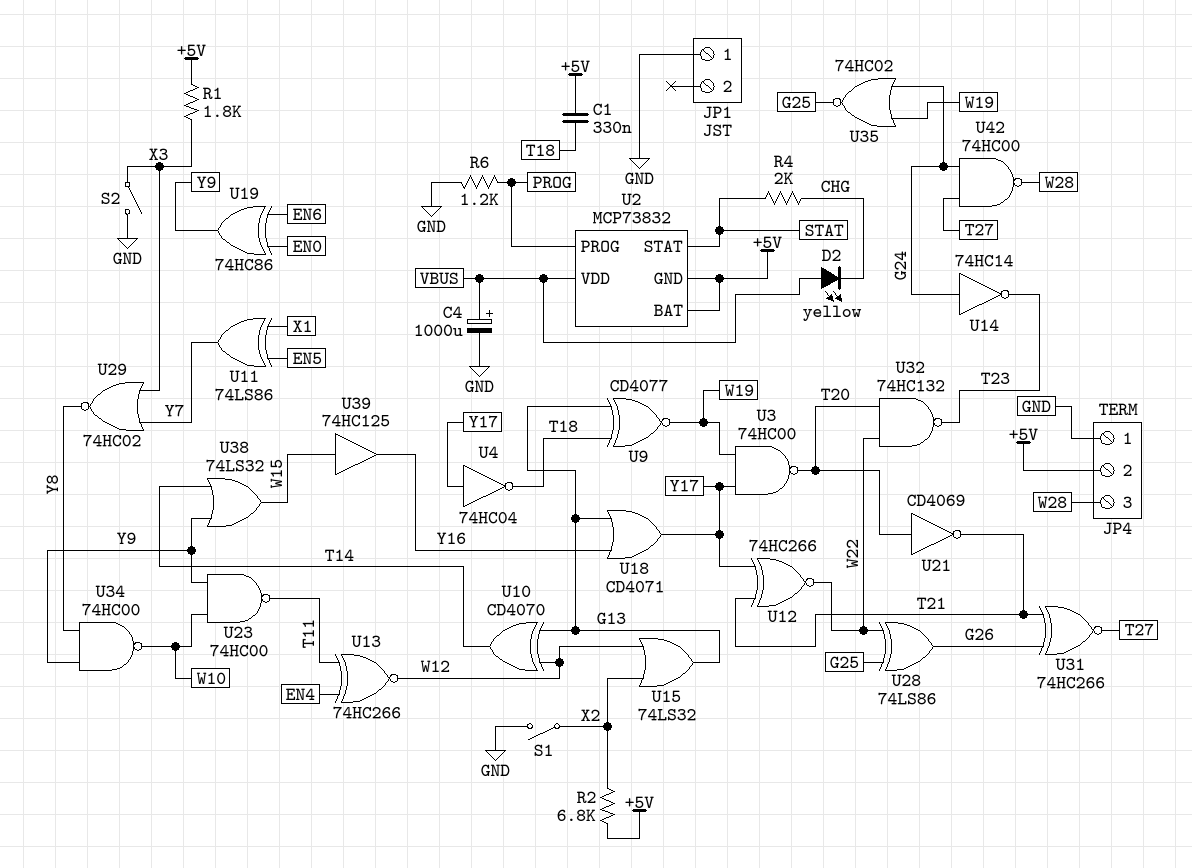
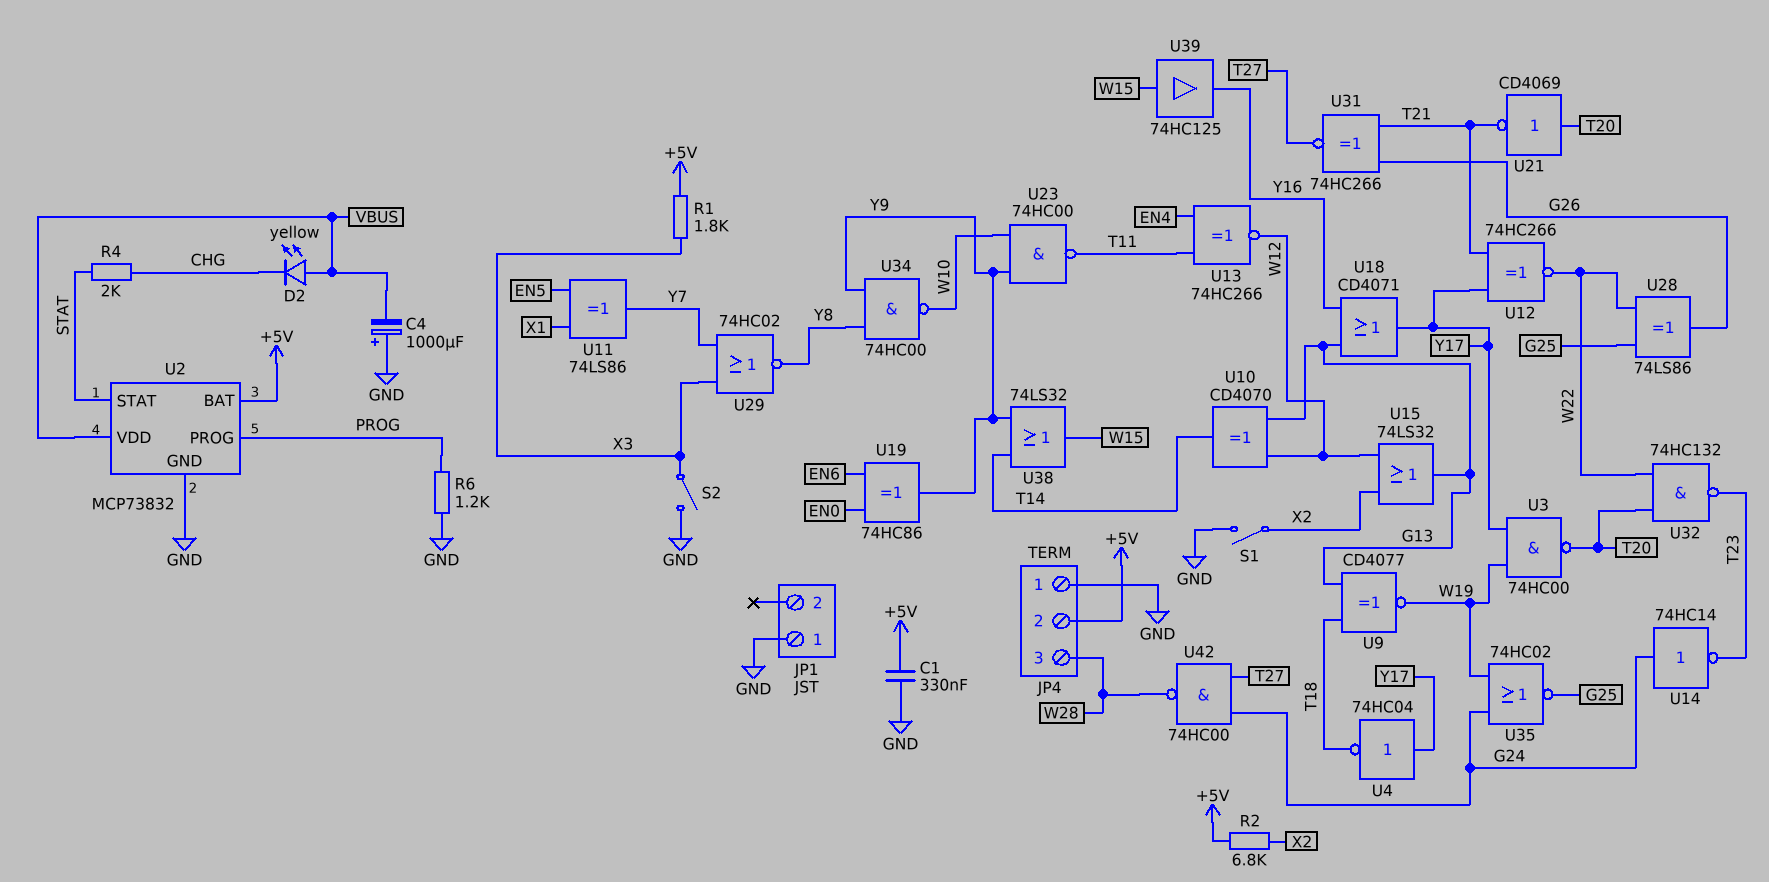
C1: 330nF (+5V, T18) -> 330nF (+5V, GND)
C4: 1000uF (plus VBUS, minus GND) -> 1000uF (plus GND, minus VBUS)
U2 pin GND: +5V -> GND

